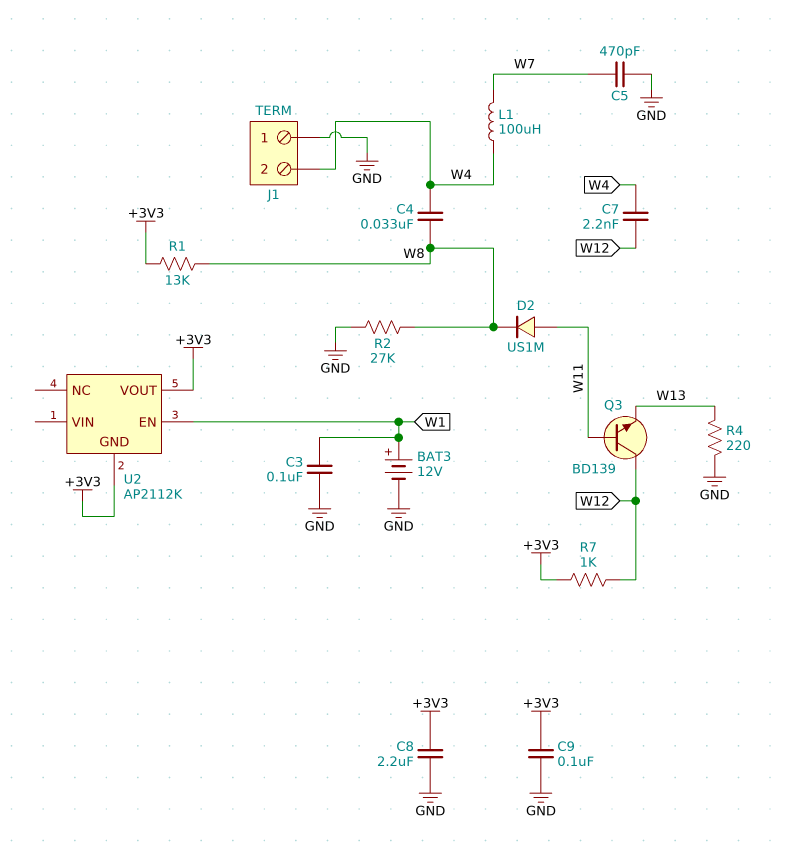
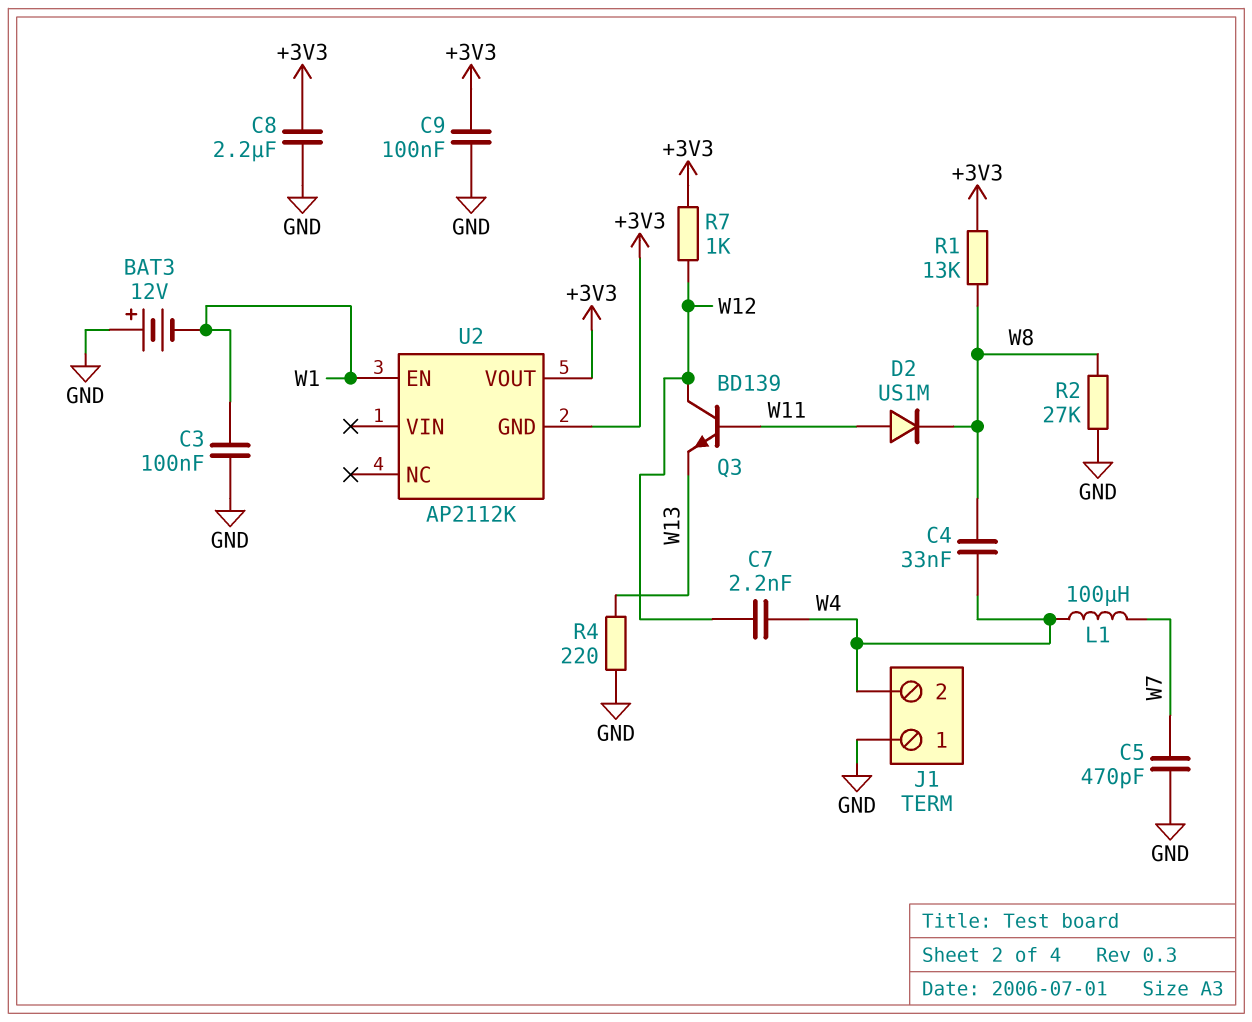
BAT3: 12V (plus W1, minus GND) -> 12V (plus GND, minus W1)

